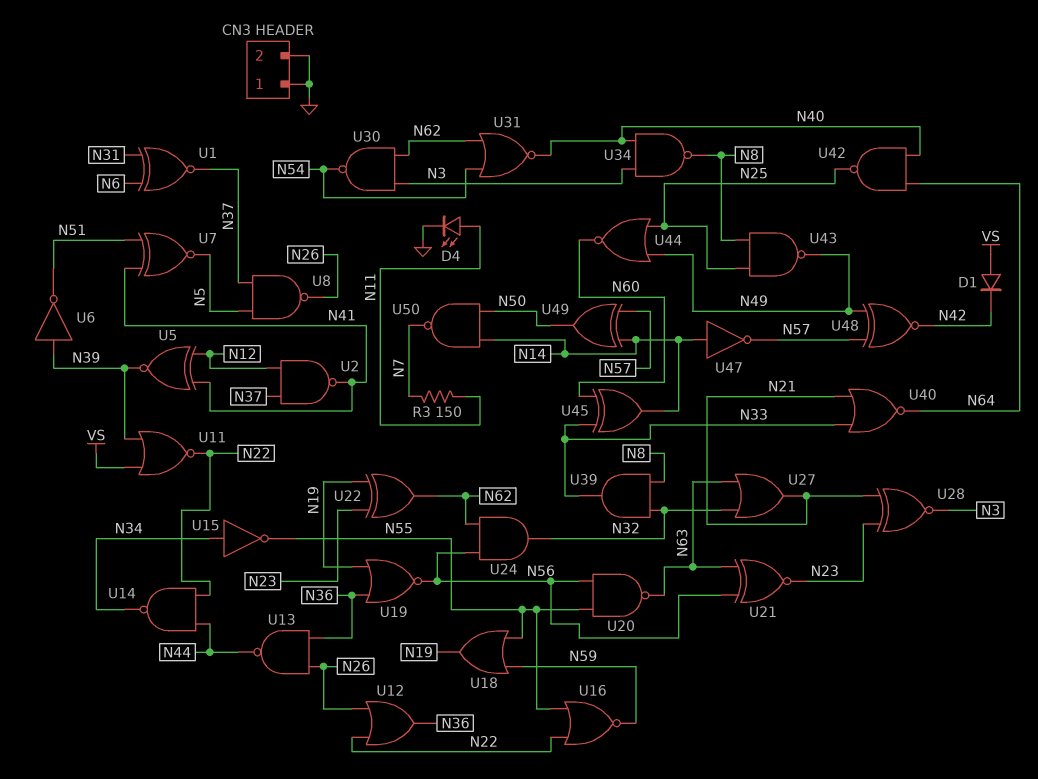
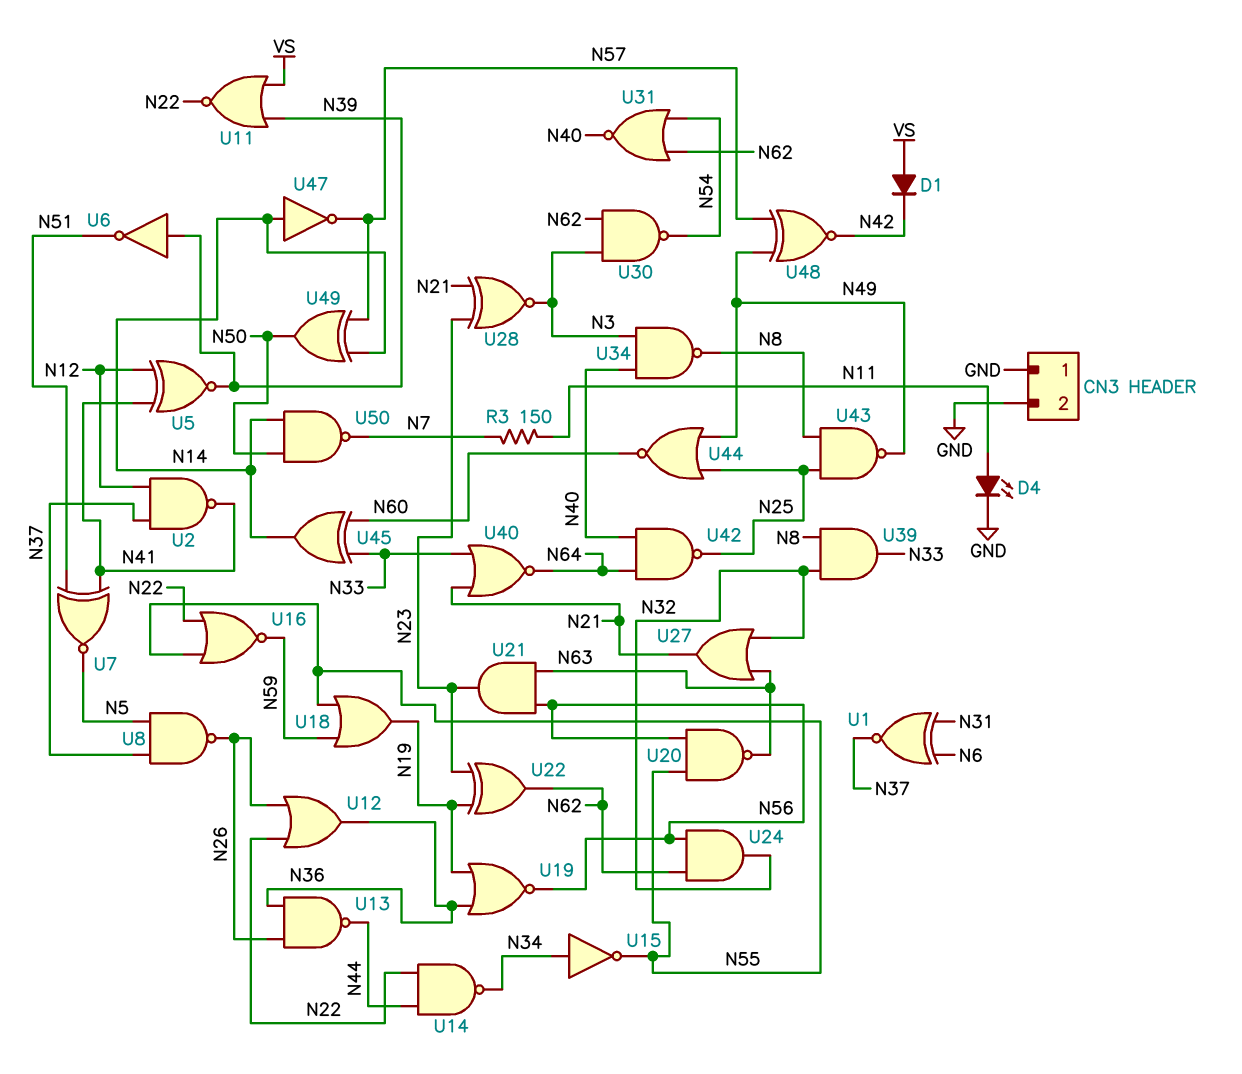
U21: XNOR (in N56, in N63, out N23) -> AND (in N56, in N63, out N23)

